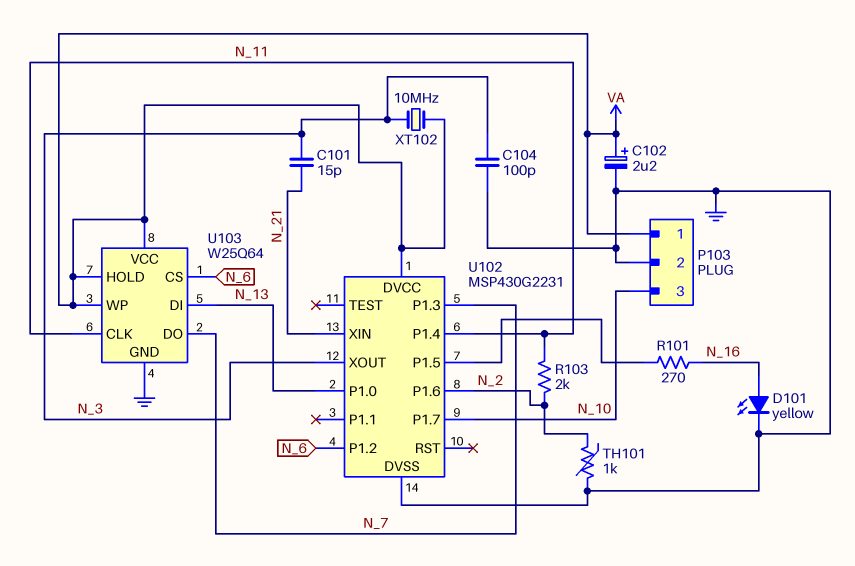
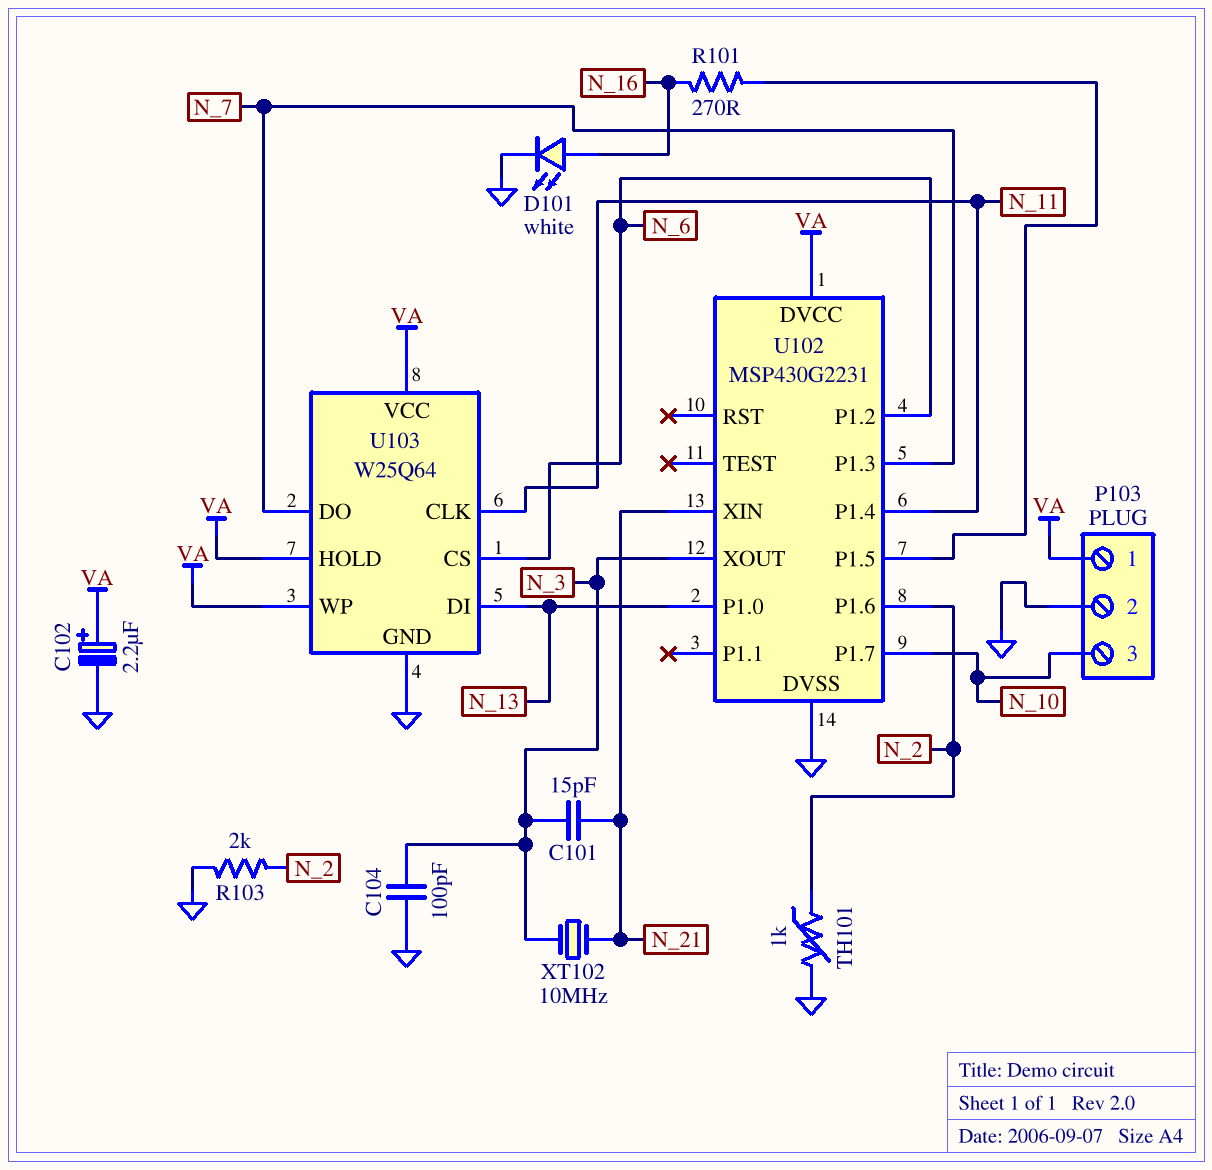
D101: LED yellow (A N_16, K GND) -> LED white (A N_16, K GND)
R103: 2k (N_2, N_11) -> 2k (GND, N_2)
XT102: 10MHz (N_3, VA) -> 10MHz (N_3, N_21)

